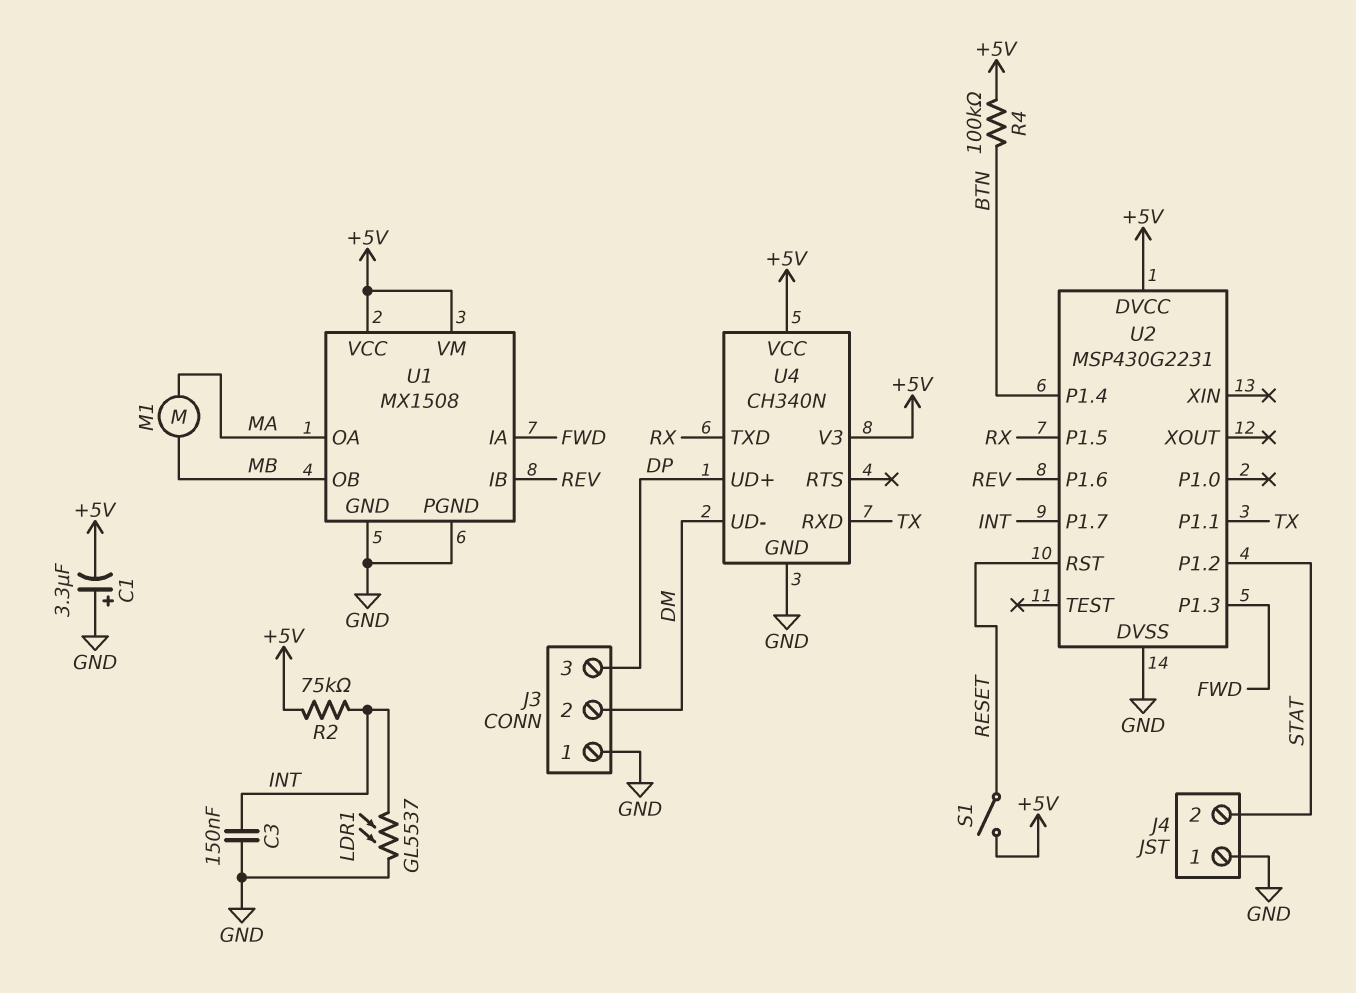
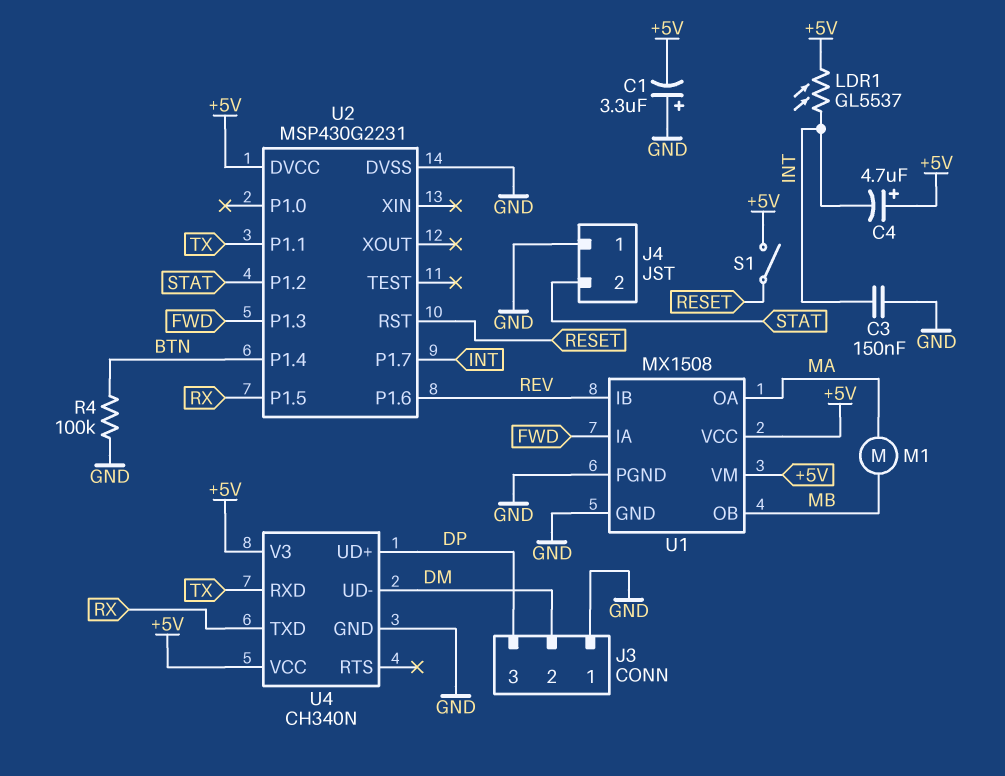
C4: none -> 4.7uF (plus +5V, minus INT)
LDR1: GL5537 (GND, INT) -> GL5537 (+5V, INT)
R2: 75k (+5V, INT) -> none
R4: 100k (+5V, BTN) -> 100k (BTN, GND)

